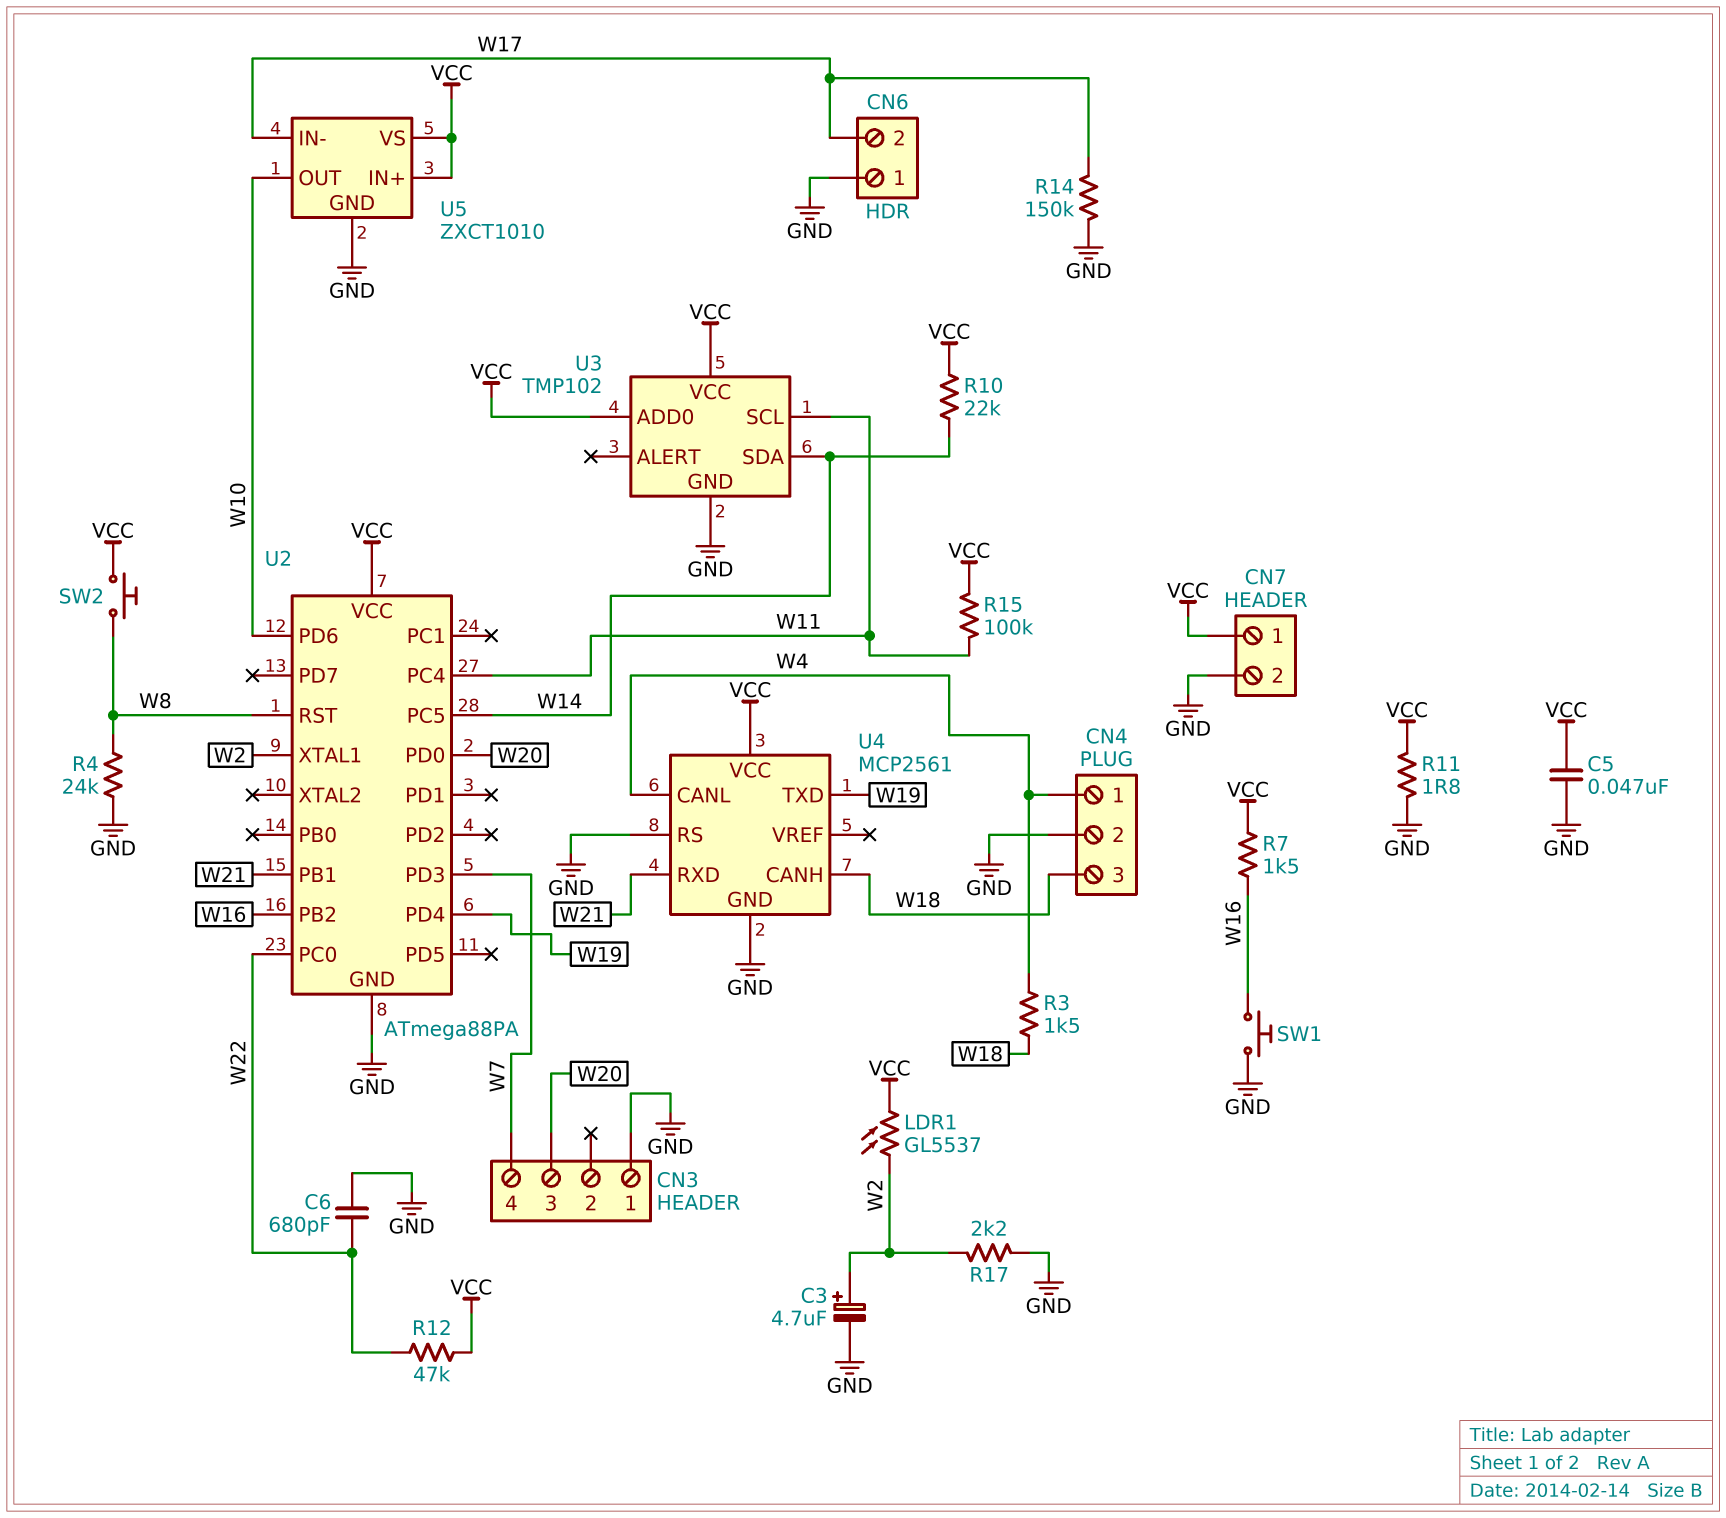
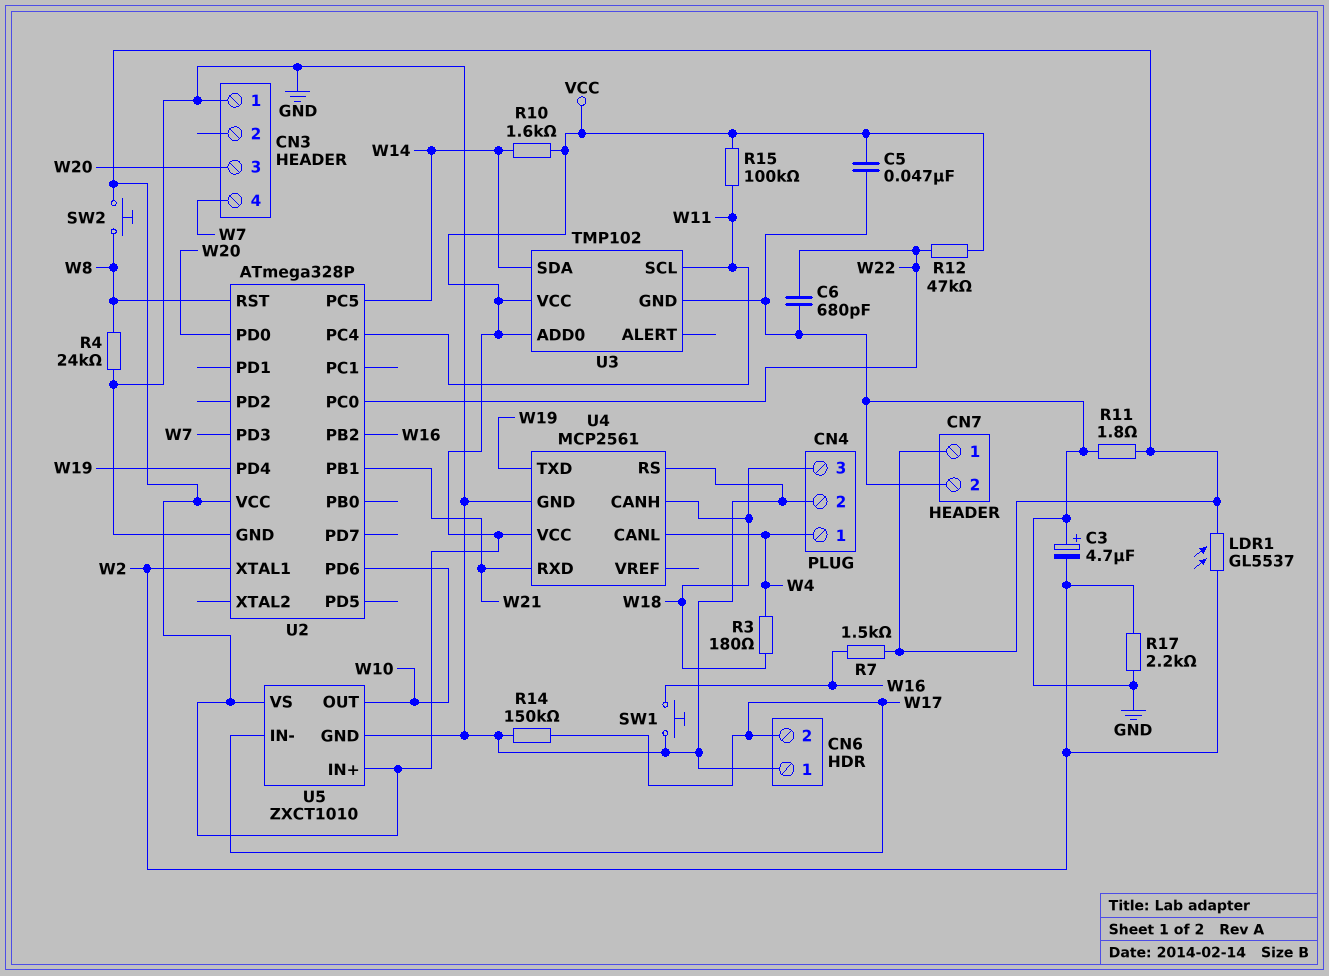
C3: 4.7uF (plus W2, minus GND) -> 4.7uF (plus GND, minus W2)
R3: 1.5k (W4, W18) -> 180 (W4, W18)
R10: 22k (VCC, W14) -> 1.6k (VCC, W14)
U2: ATmega88PA -> ATmega328P

